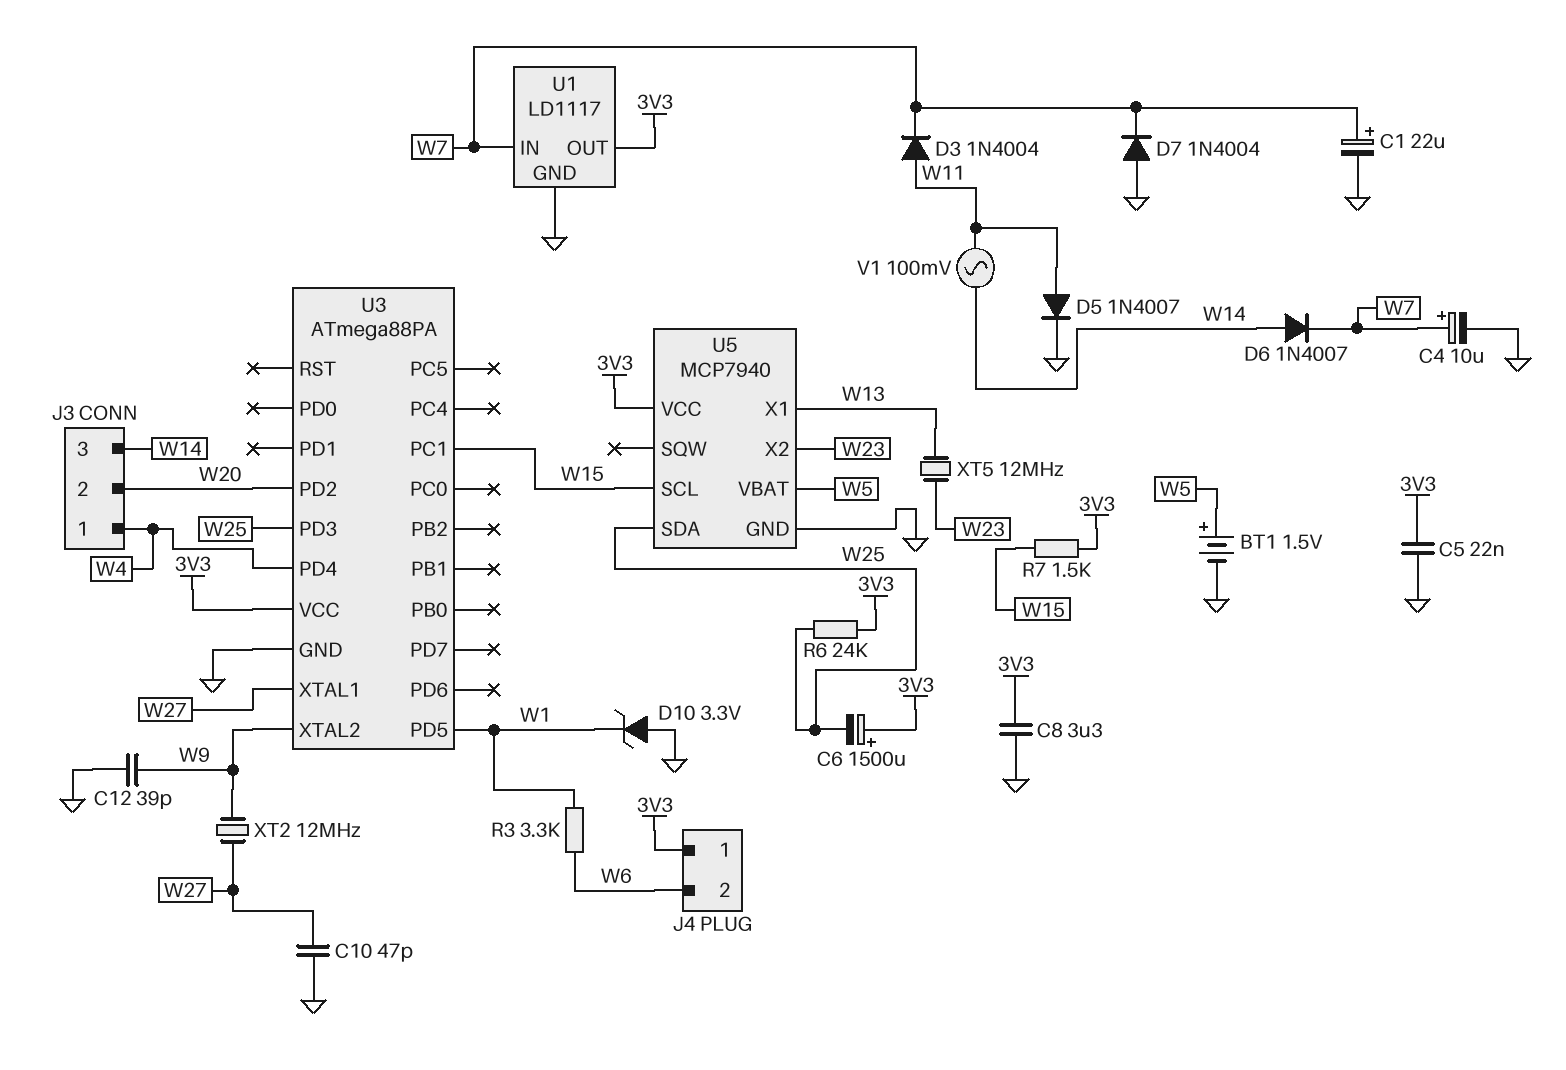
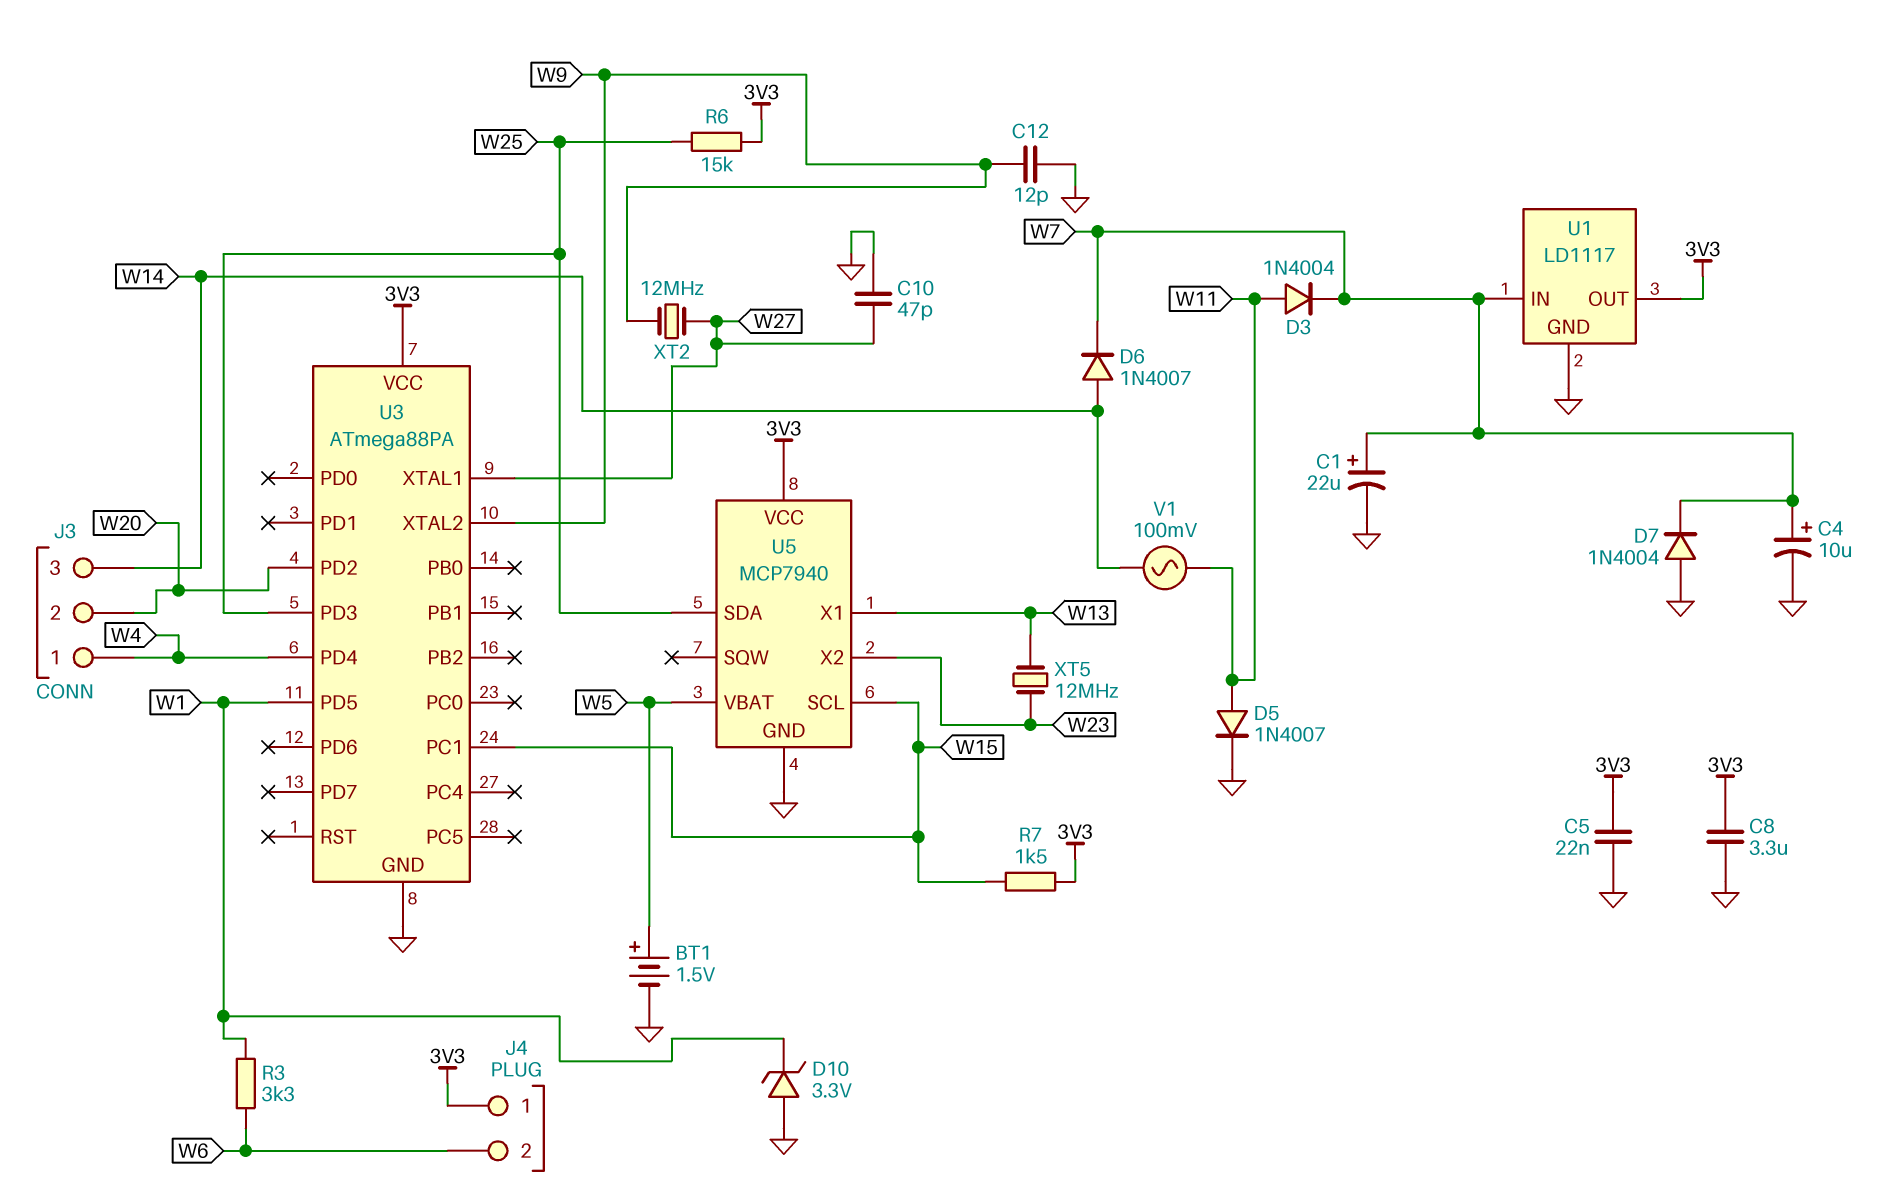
C6: 1500uF (plus 3V3, minus W25) -> none
C12: 39pF (GND, W9) -> 12pF (GND, W9)
R6: 24k (3V3, W25) -> 15k (3V3, W25)

